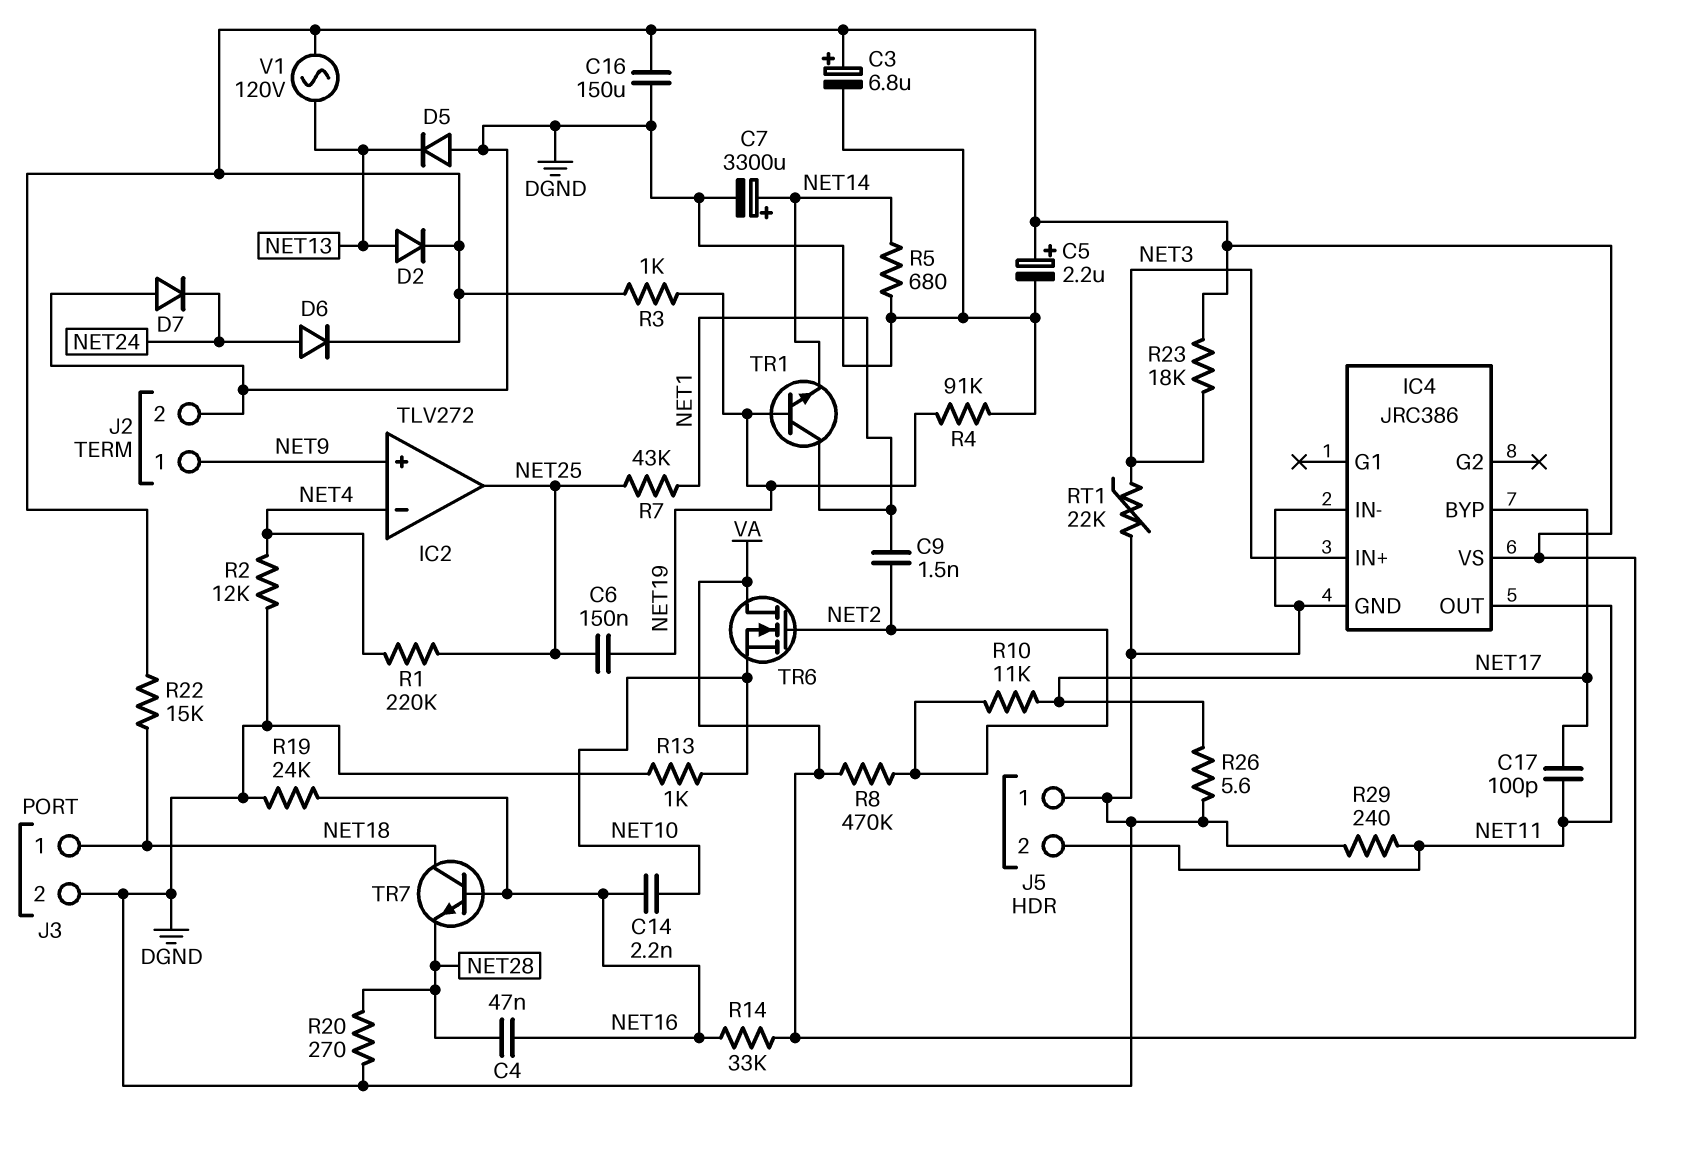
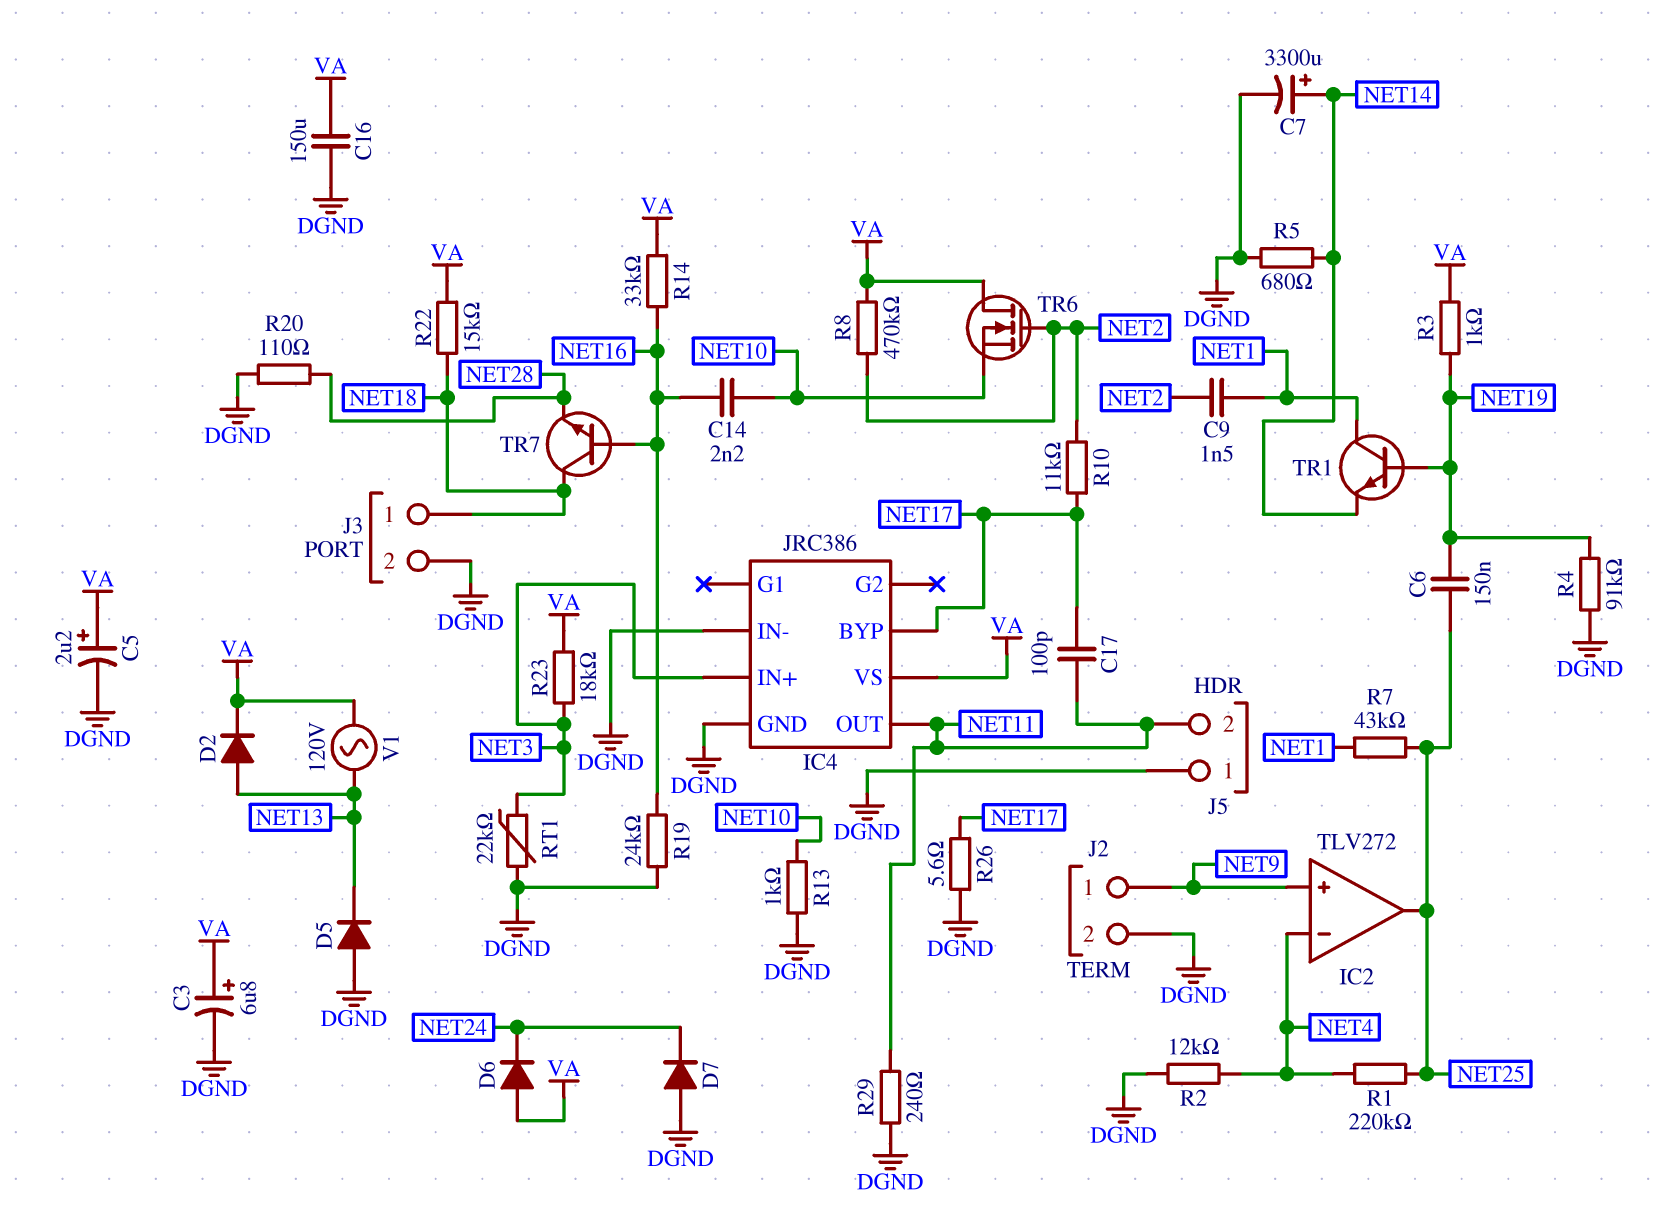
C4: 47nF (NET16, NET28) -> none
D6: diode (A NET24, K VA) -> diode (A VA, K NET24)
R20: 270 (DGND, NET28) -> 110 (DGND, NET28)

